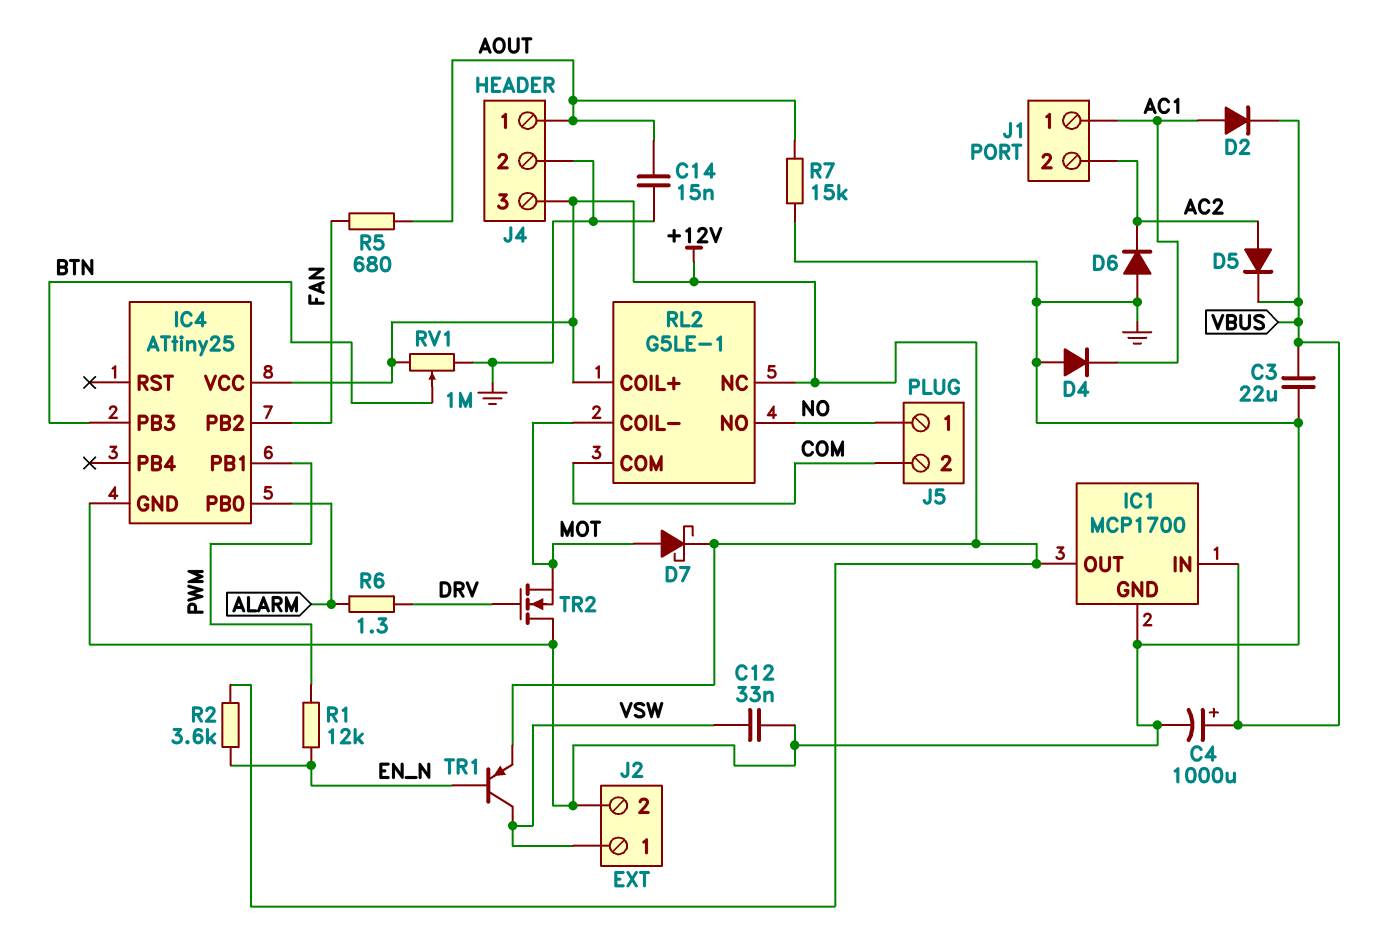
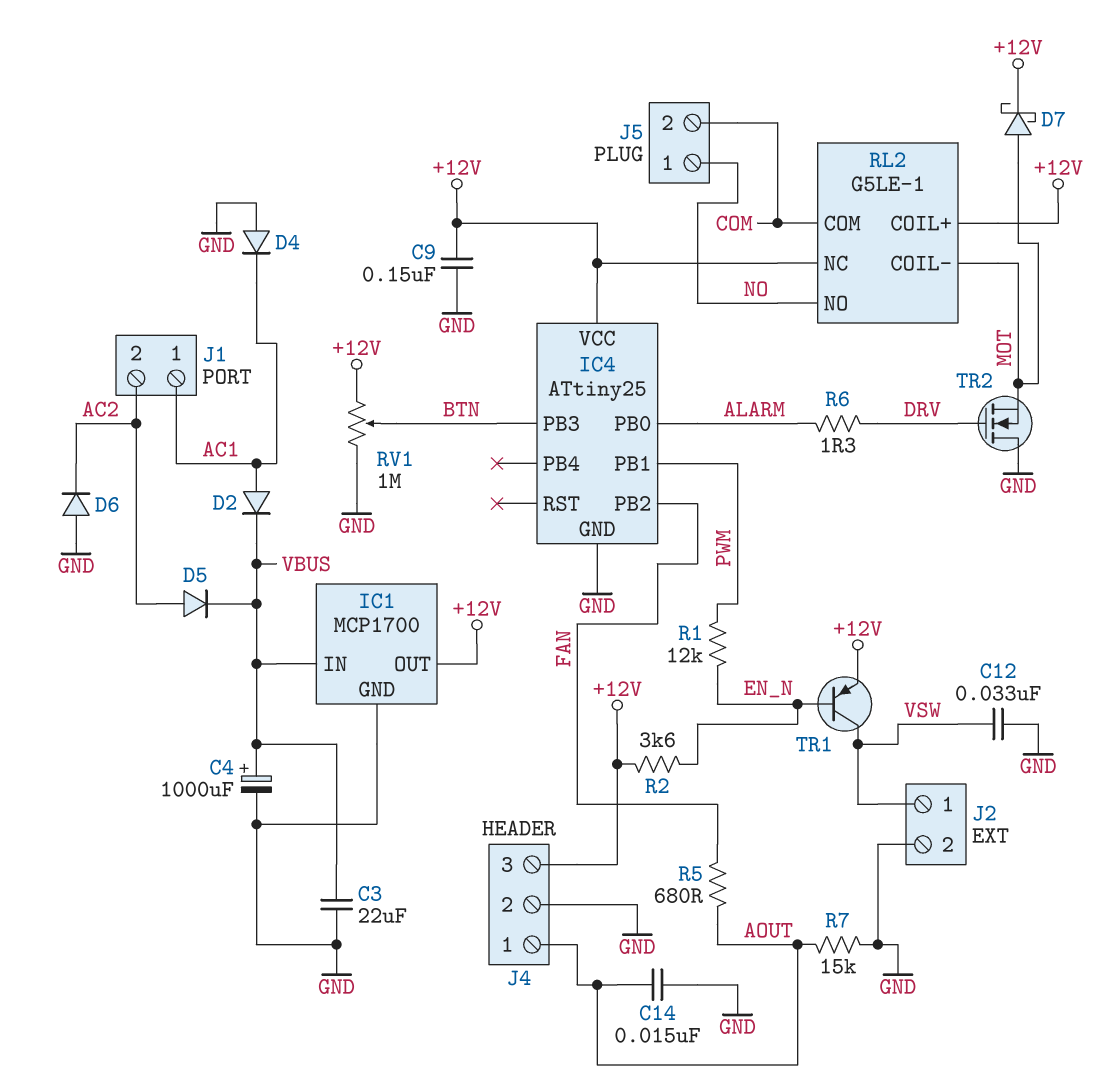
C9: none -> 150nF (+12V, GND)

